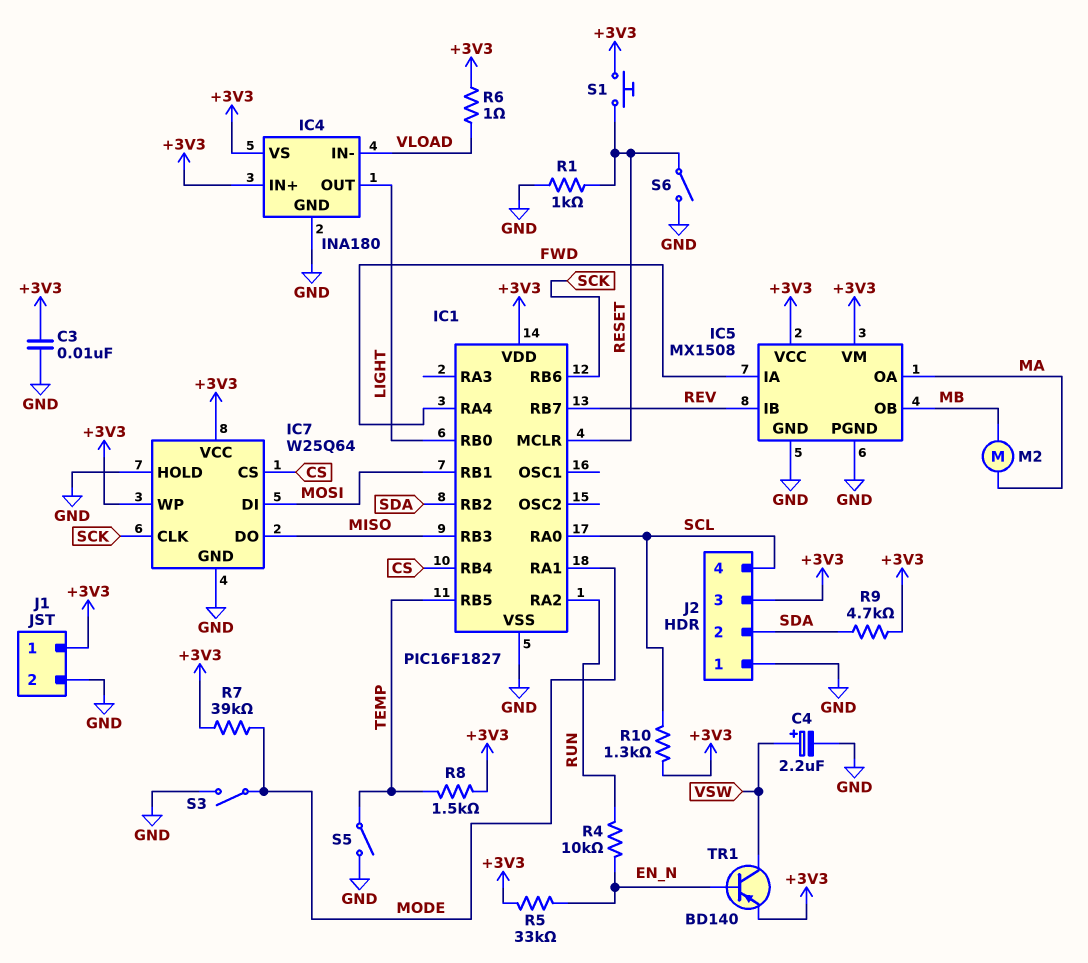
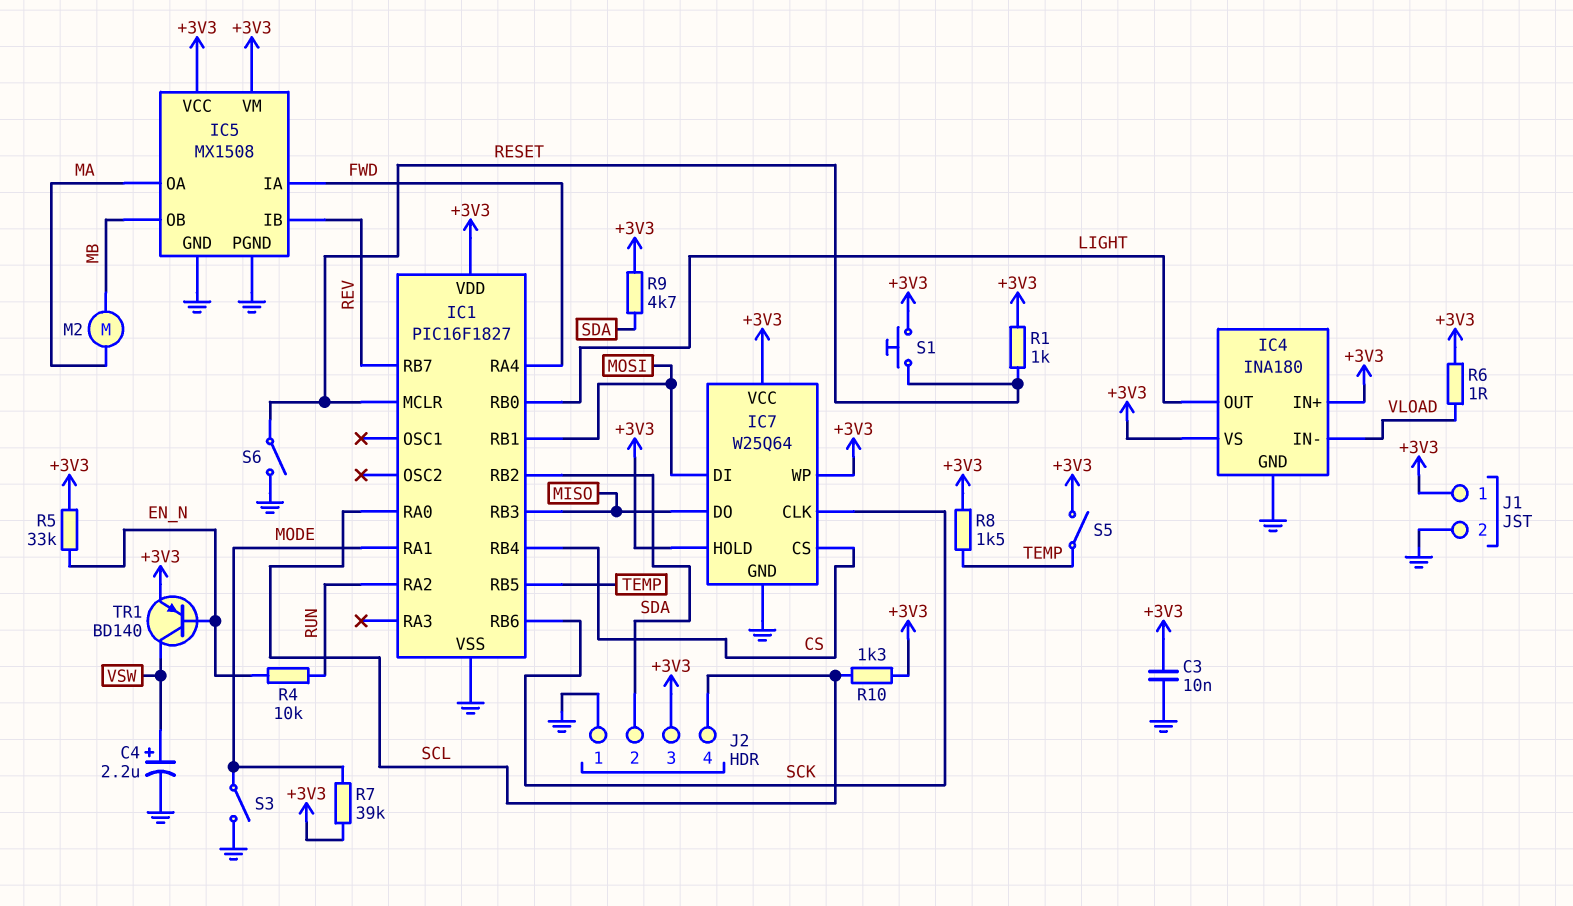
IC7 pin HOLD: GND -> +3V3
R1: 1k (GND, RESET) -> 1k (+3V3, RESET)
S5: switch (GND, TEMP) -> switch (+3V3, TEMP)

